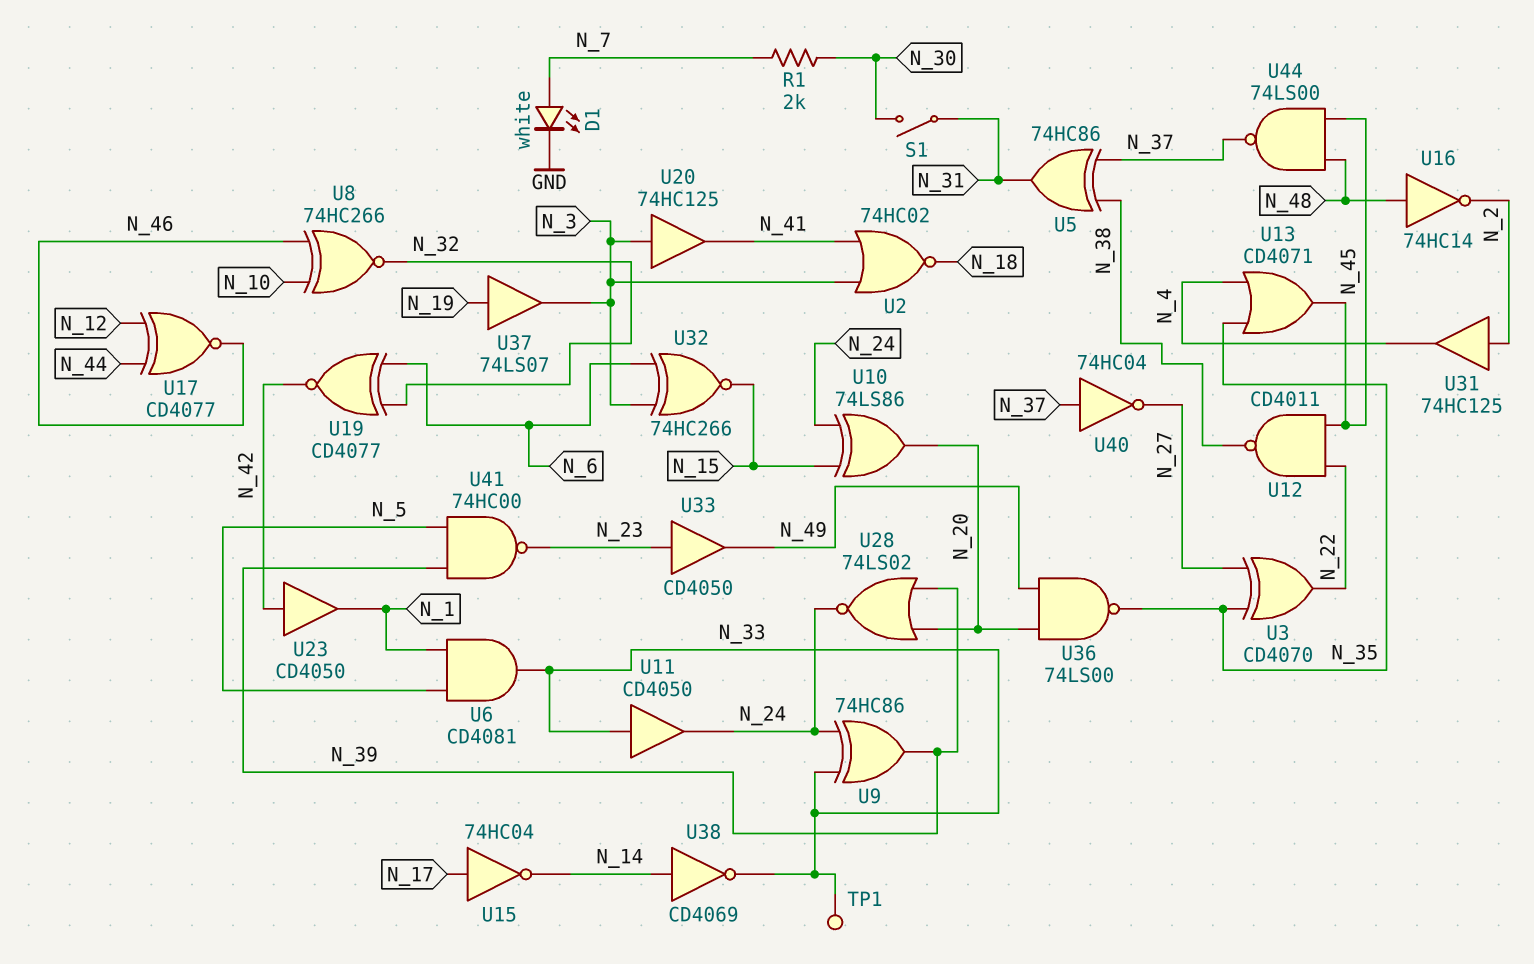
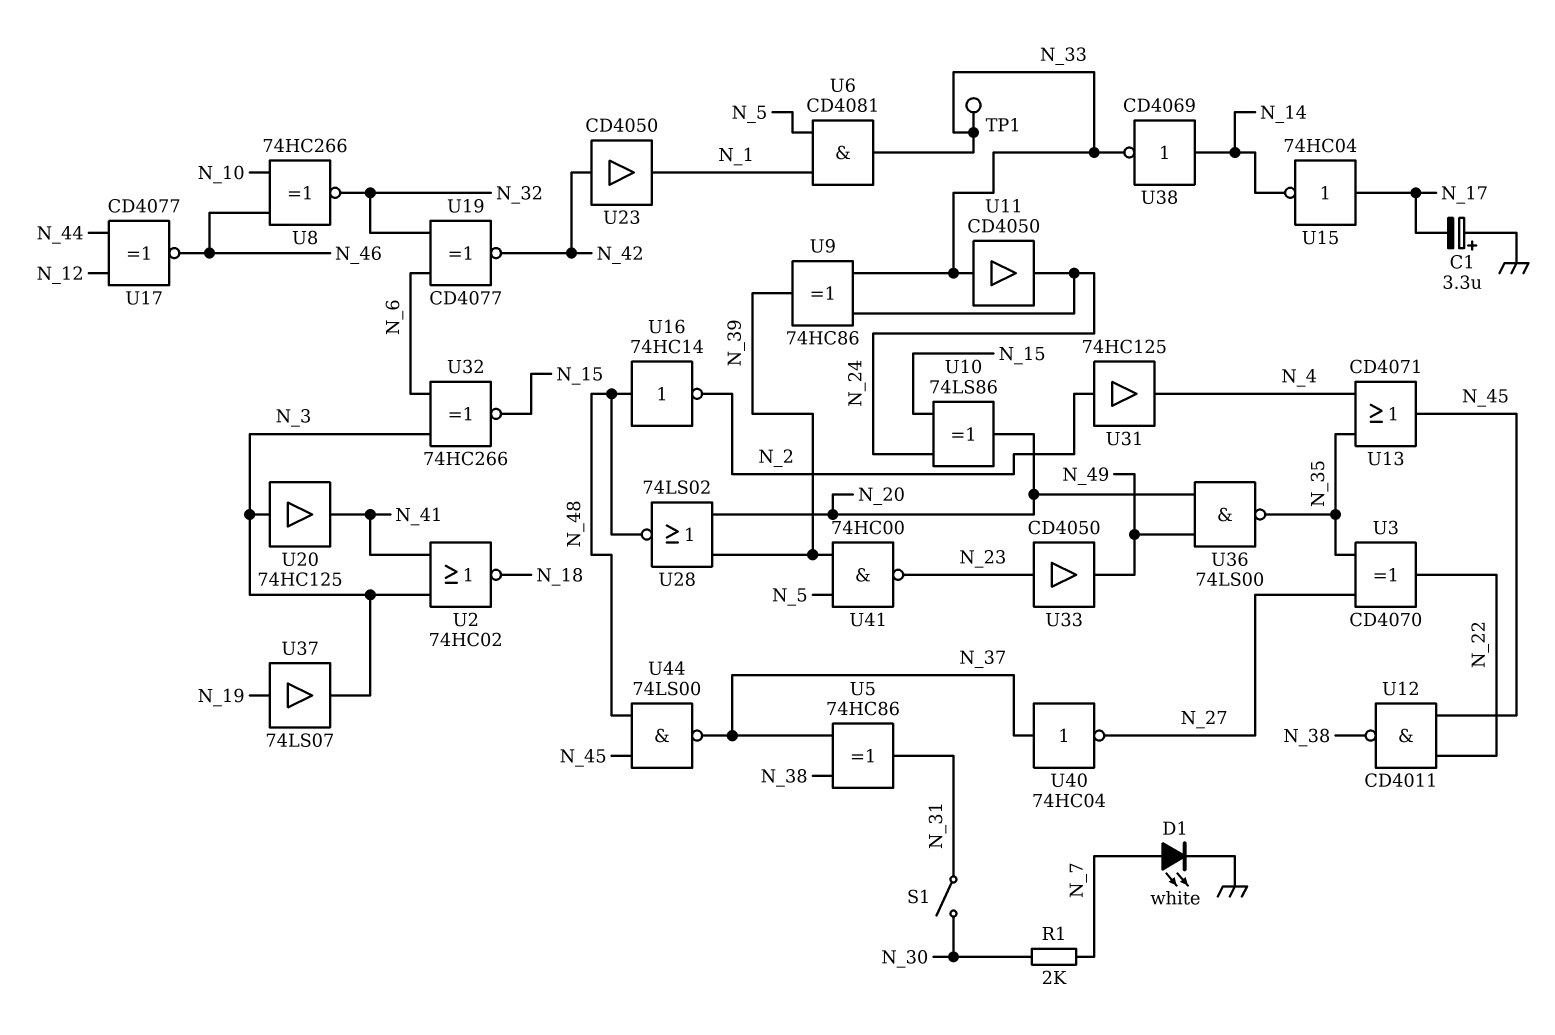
C1: none -> 3.3uF (plus GND, minus N_17)
U28: NOR 74LS02 (in N_20, in N_39, out N_24) -> NOR 74LS02 (in N_20, in N_39, out N_48)

